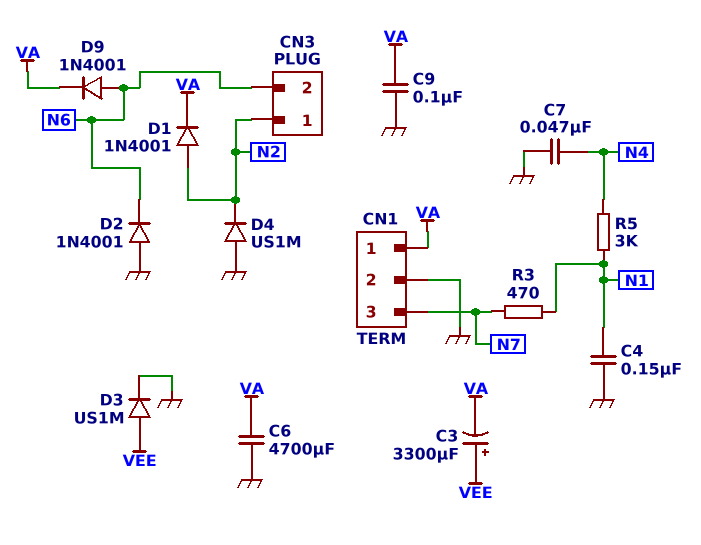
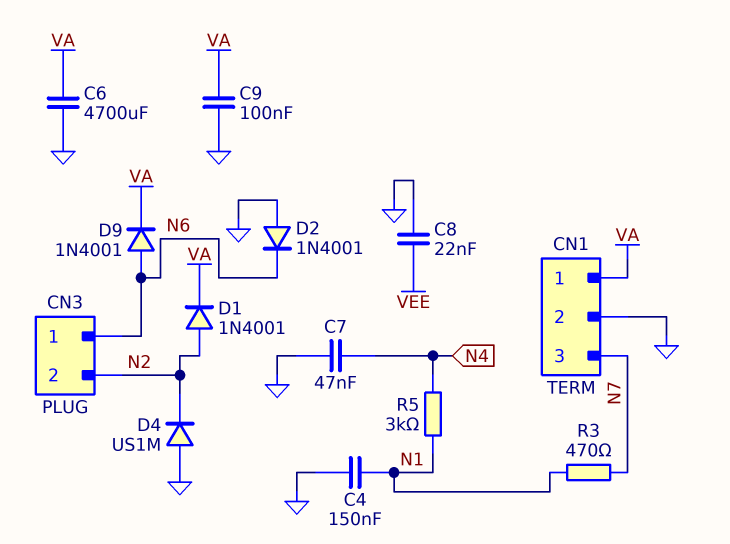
C3: 3300uF (plus VEE, minus VA) -> none
C8: none -> 22nF (GND, VEE)
CN3 pin 1: N2 -> N6
CN3 pin 2: N6 -> N2
D3: diode US1M (A VEE, K GND) -> none

